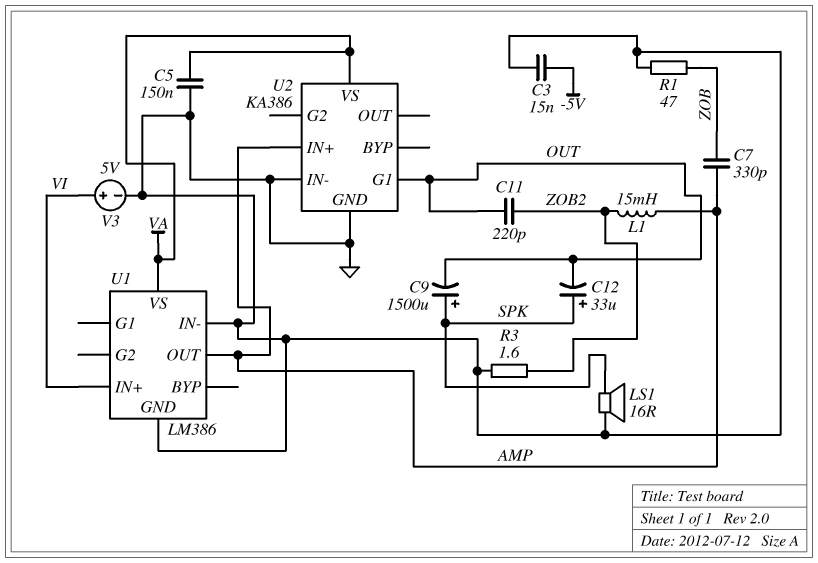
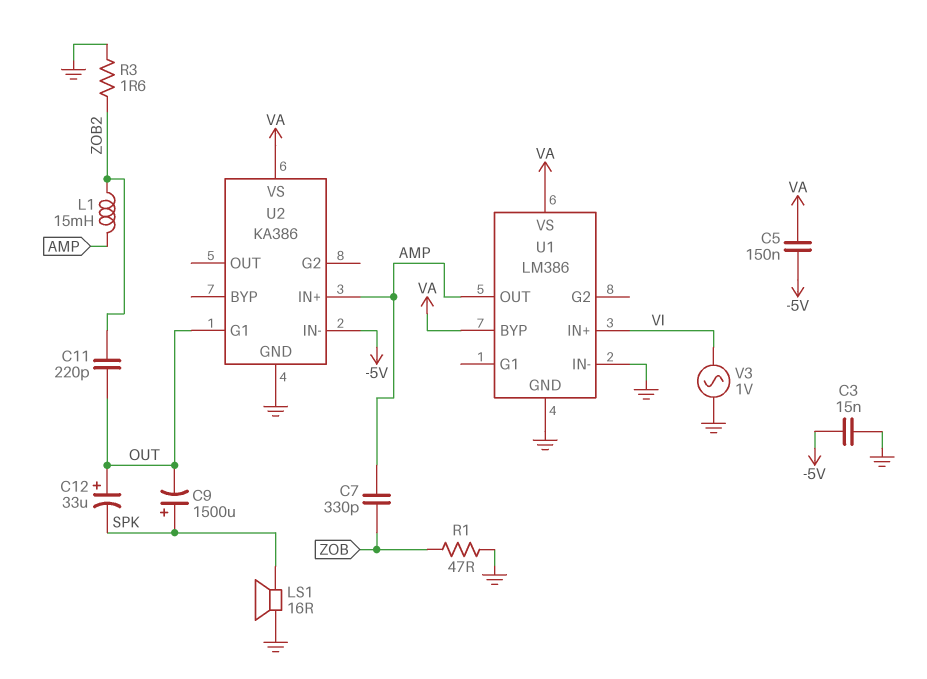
C5: 150nF (GND, VA) -> 150nF (-5V, VA)
C12: 33uF (plus SPK, minus OUT) -> 33uF (plus OUT, minus SPK)
U1 pin BYP: none -> VA
U2 pin IN-: GND -> -5V
V3: 5V (plus VI, minus GND) -> AC 1V (GND, VI)

